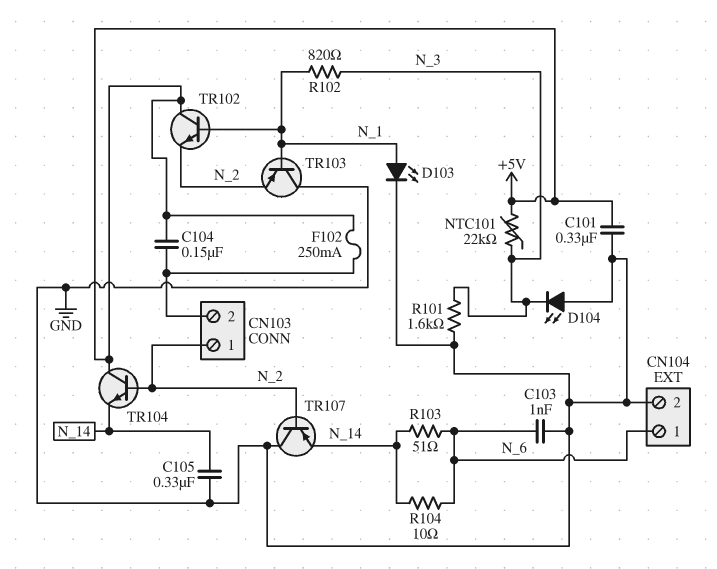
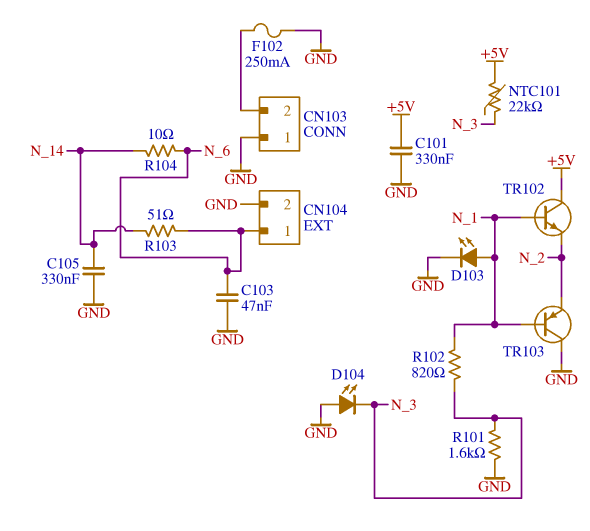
C103: 1nF (GND, N_6) -> 47nF (GND, N_6)
C104: 150nF (+5V, CN103/2) -> none
CN103 pin 1: N_2 -> GND
F102: 250mA (+5V, CN103/2) -> 250mA (CN103/2, GND)
TR104: NPN (B N_2, C +5V, E N_14) -> none
TR107: PNP (B N_2, C GND, E N_14) -> none

